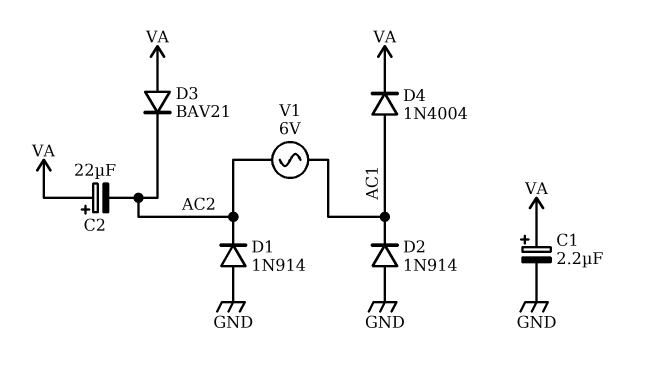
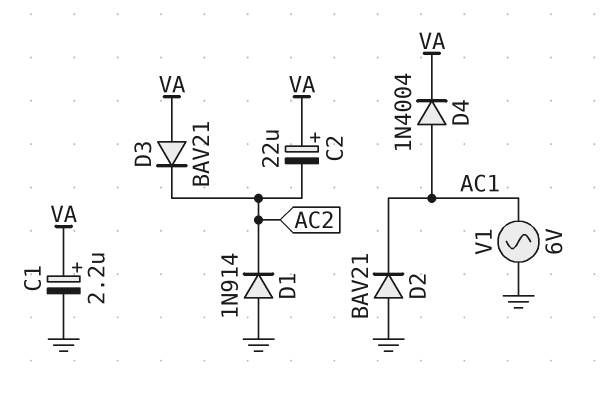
D2: diode 1N914 (A GND, K AC1) -> diode BAV21 (A GND, K AC1)
V1: AC 6V (AC1, AC2) -> AC 6V (AC1, GND)

